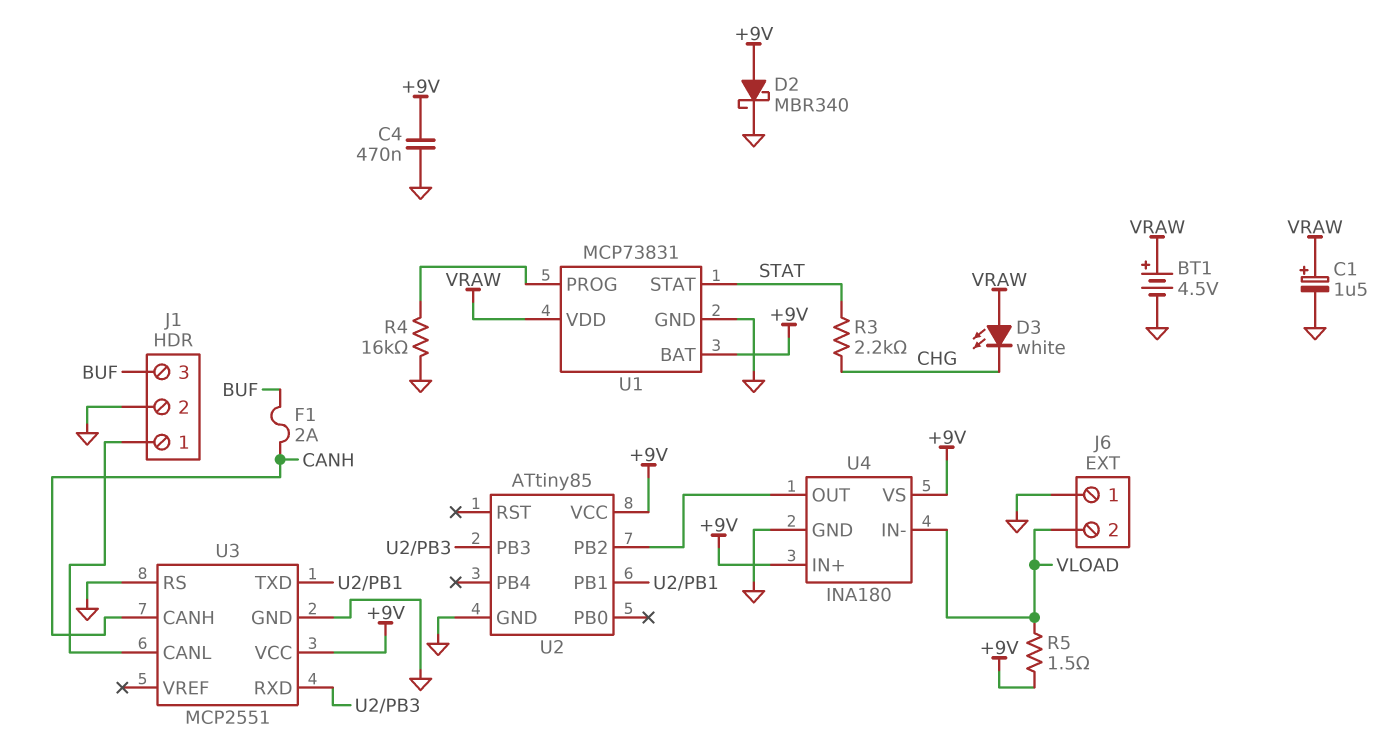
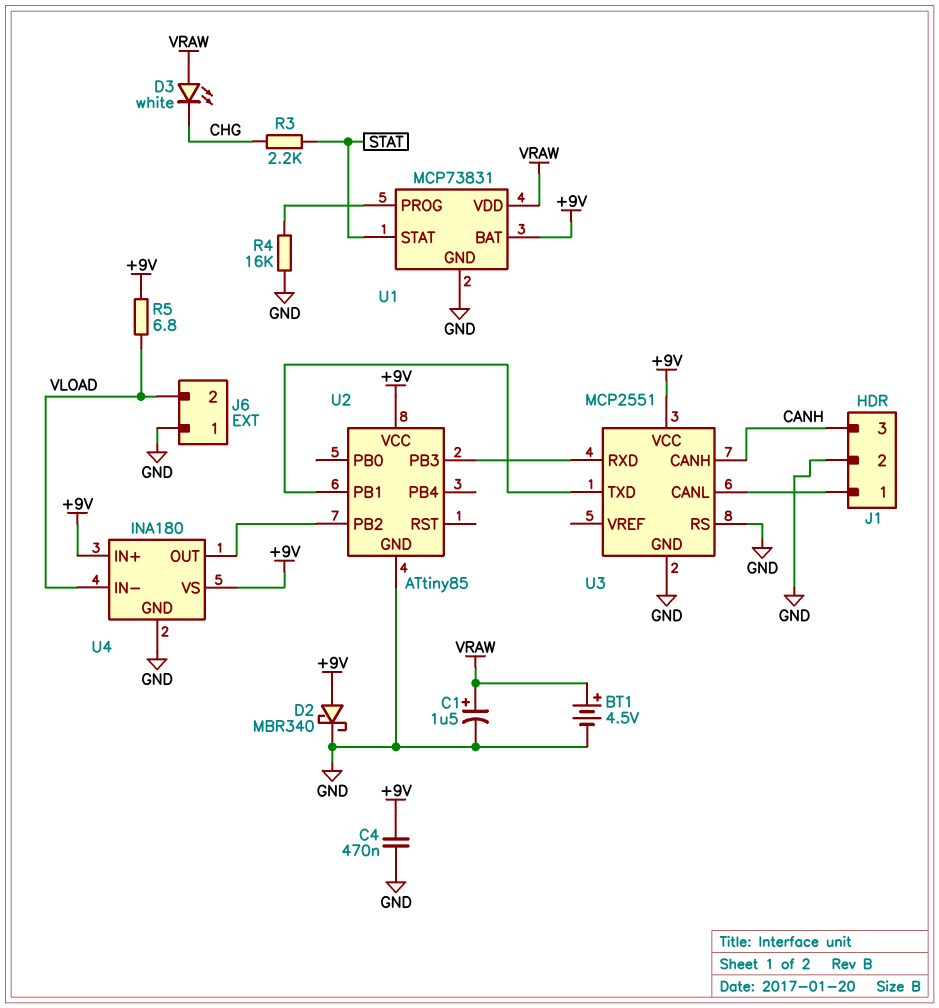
F1: 2A (BUF, CANH) -> none
J1 pin 3: BUF -> CANH
R5: 1.5 (+9V, VLOAD) -> 6.8 (+9V, VLOAD)

